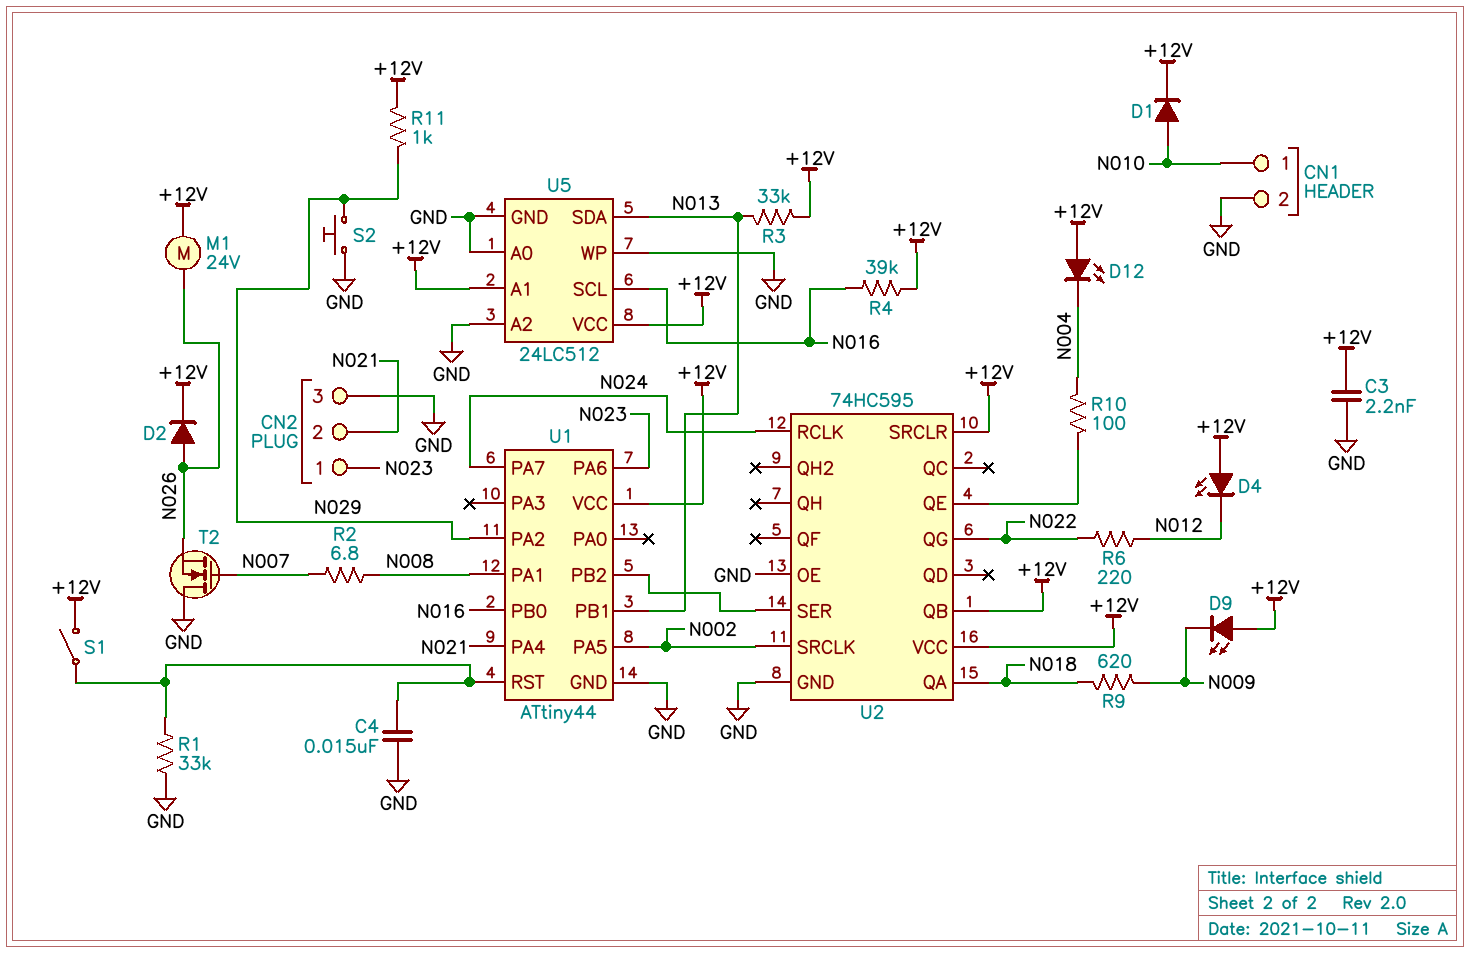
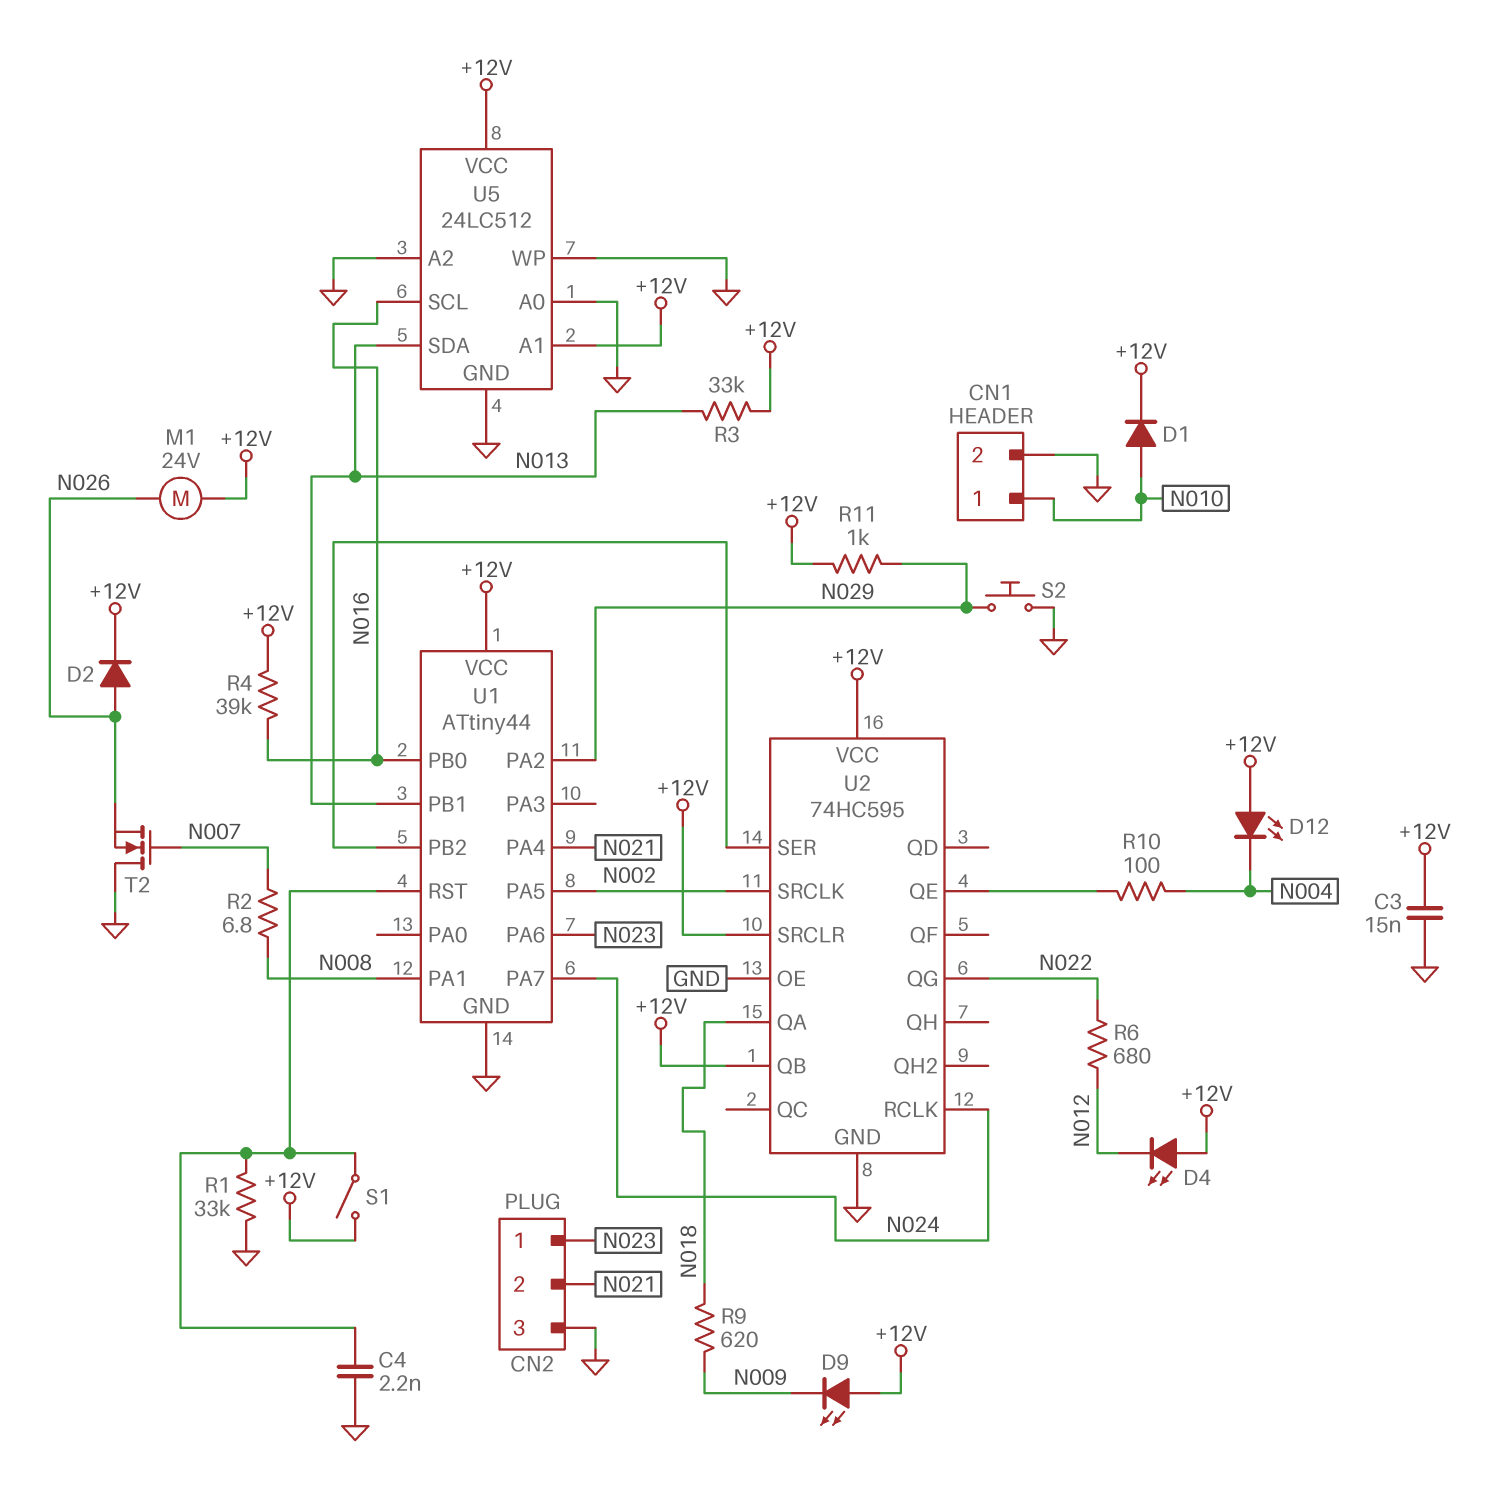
C3: 2.2nF (+12V, GND) -> 15nF (+12V, GND)
C4: 15nF (GND, U1/RST) -> 2.2nF (GND, U1/RST)
R6: 220 (N012, N022) -> 680 (N012, N022)

